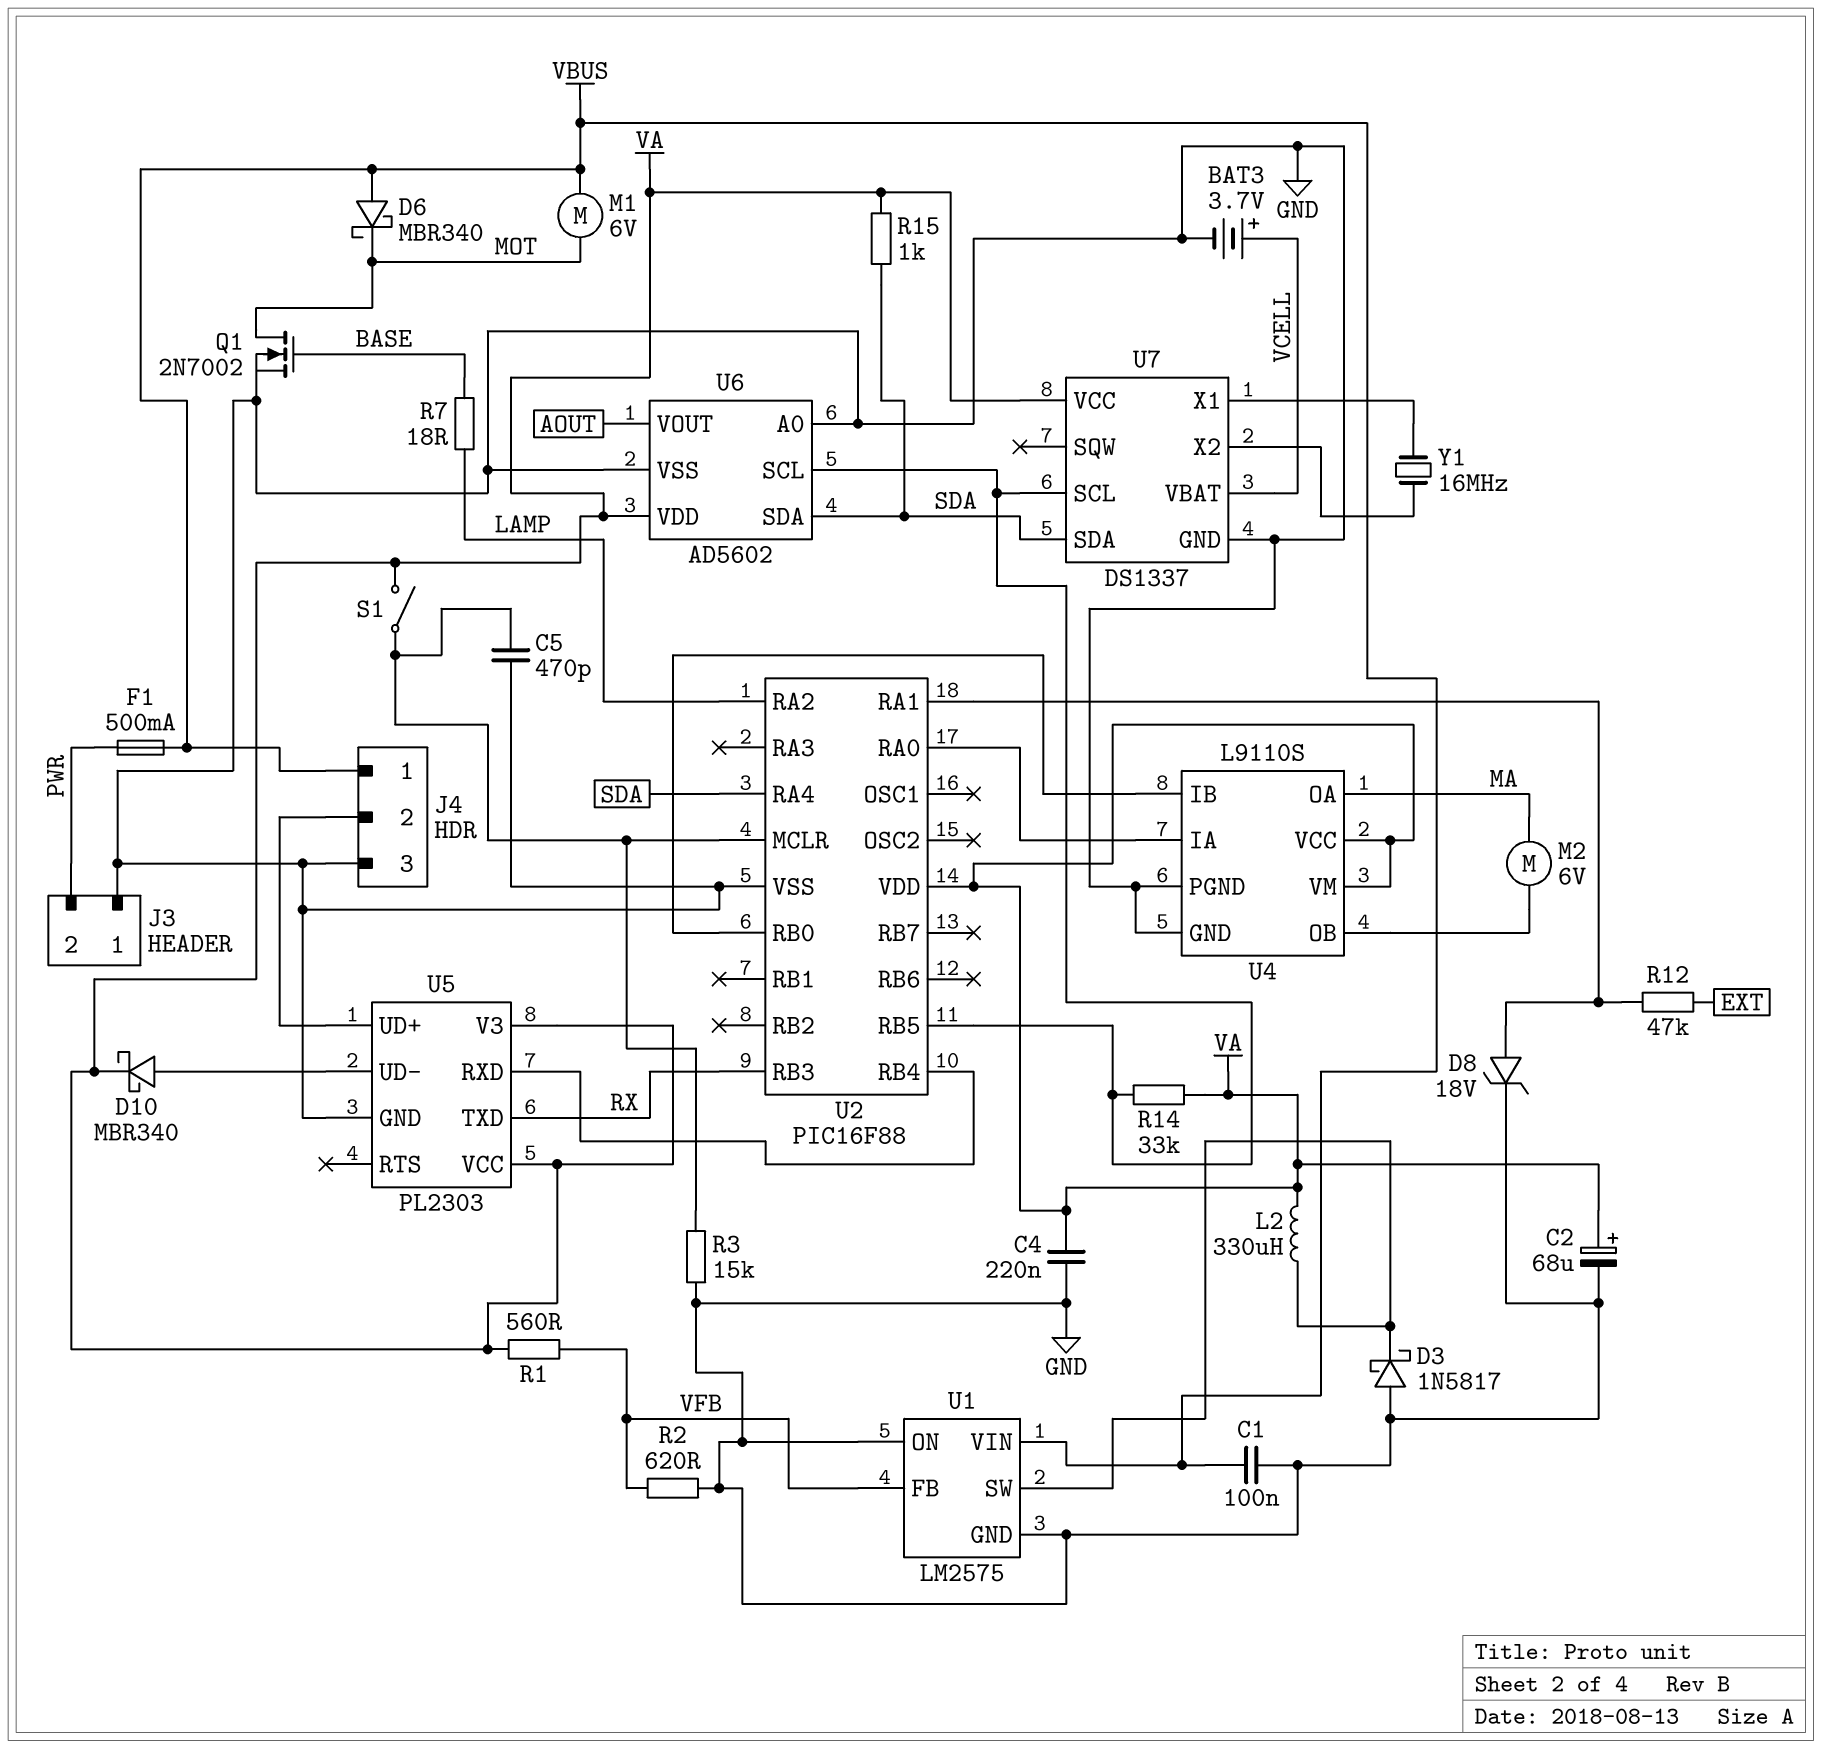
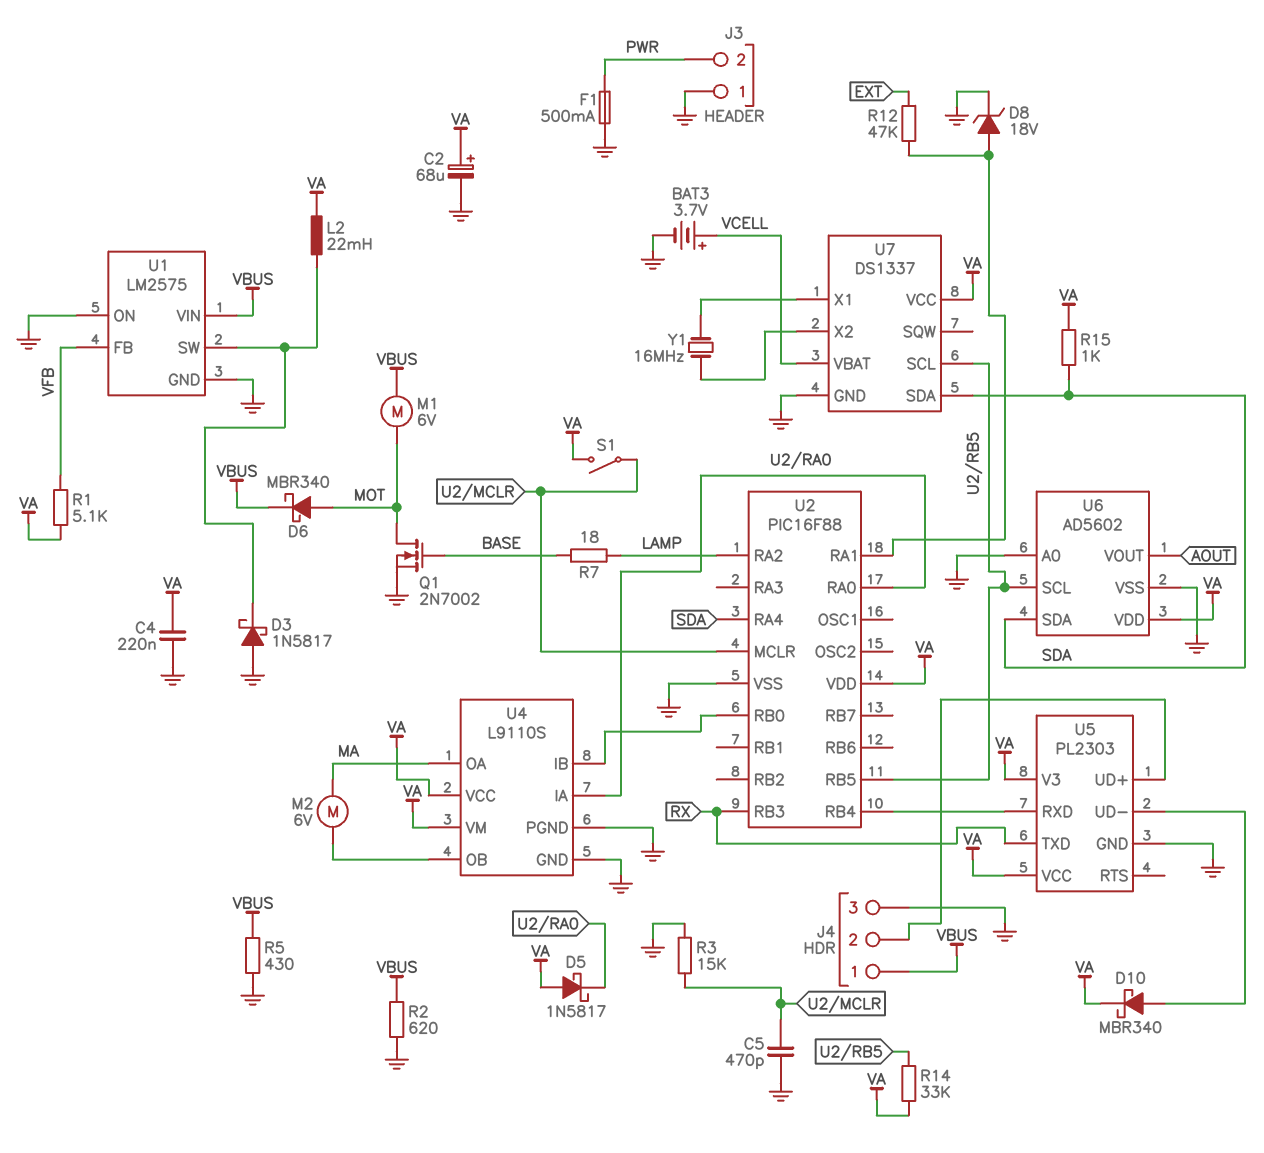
C1: 100nF (GND, VBUS) -> none
D5: none -> schottky 1N5817 (A VA, K U2/RA0)
D6: schottky MBR340 (A VBUS, K MOT) -> schottky MBR340 (A MOT, K VBUS)
F1: 500mA (PWR, VBUS) -> 500mA (GND, PWR)
L2: 330uH (U1/SW, VA) -> 22mH (U1/SW, VA)
R1: 560 (VA, VFB) -> 5.1k (VA, VFB)
R2: 620 (GND, VFB) -> 620 (GND, VBUS)
R5: none -> 430 (GND, VBUS)

